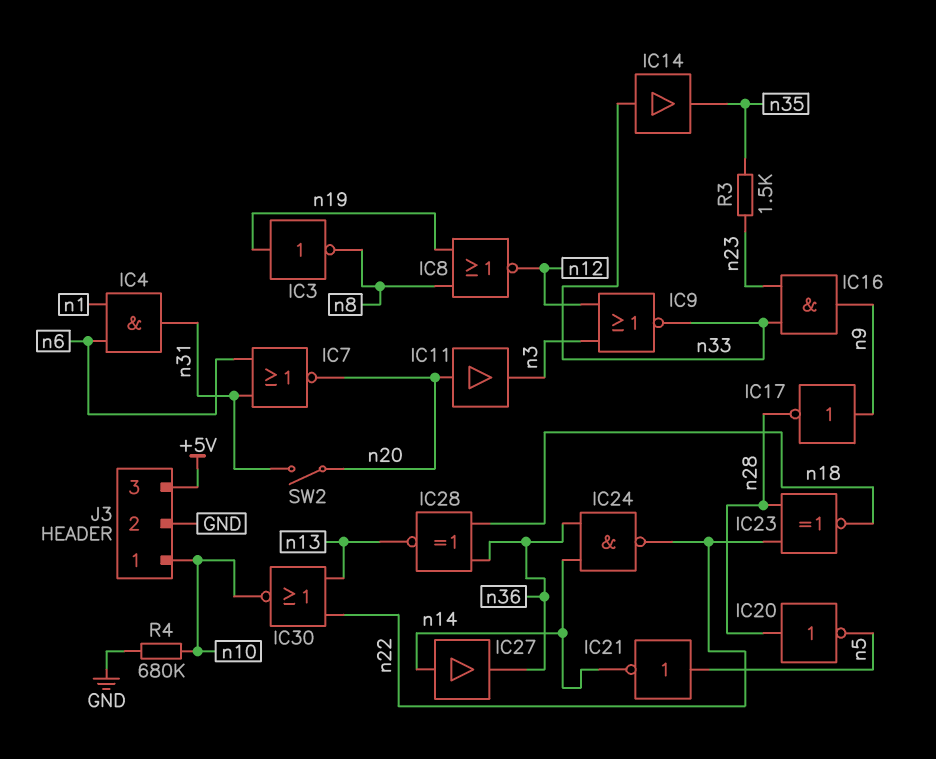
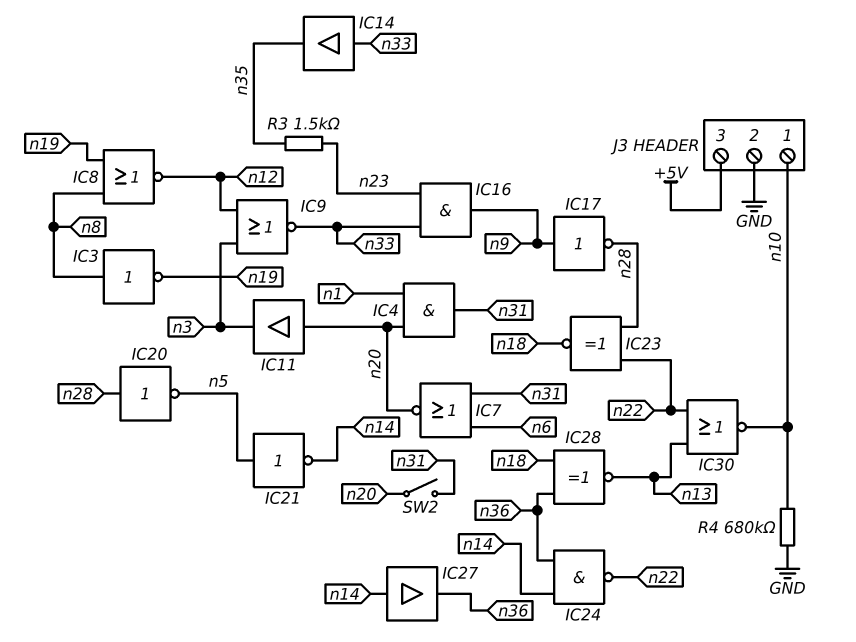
IC3: NOT (in n19, out n8) -> NOT (in n8, out n19)
IC4: AND (in n1, in n6, out n31) -> AND (in n1, in n20, out n31)

